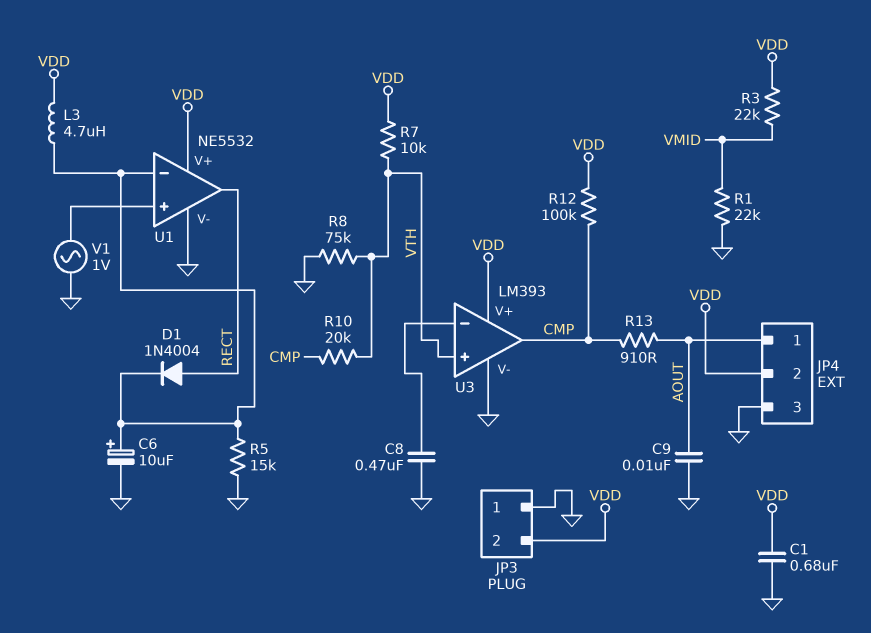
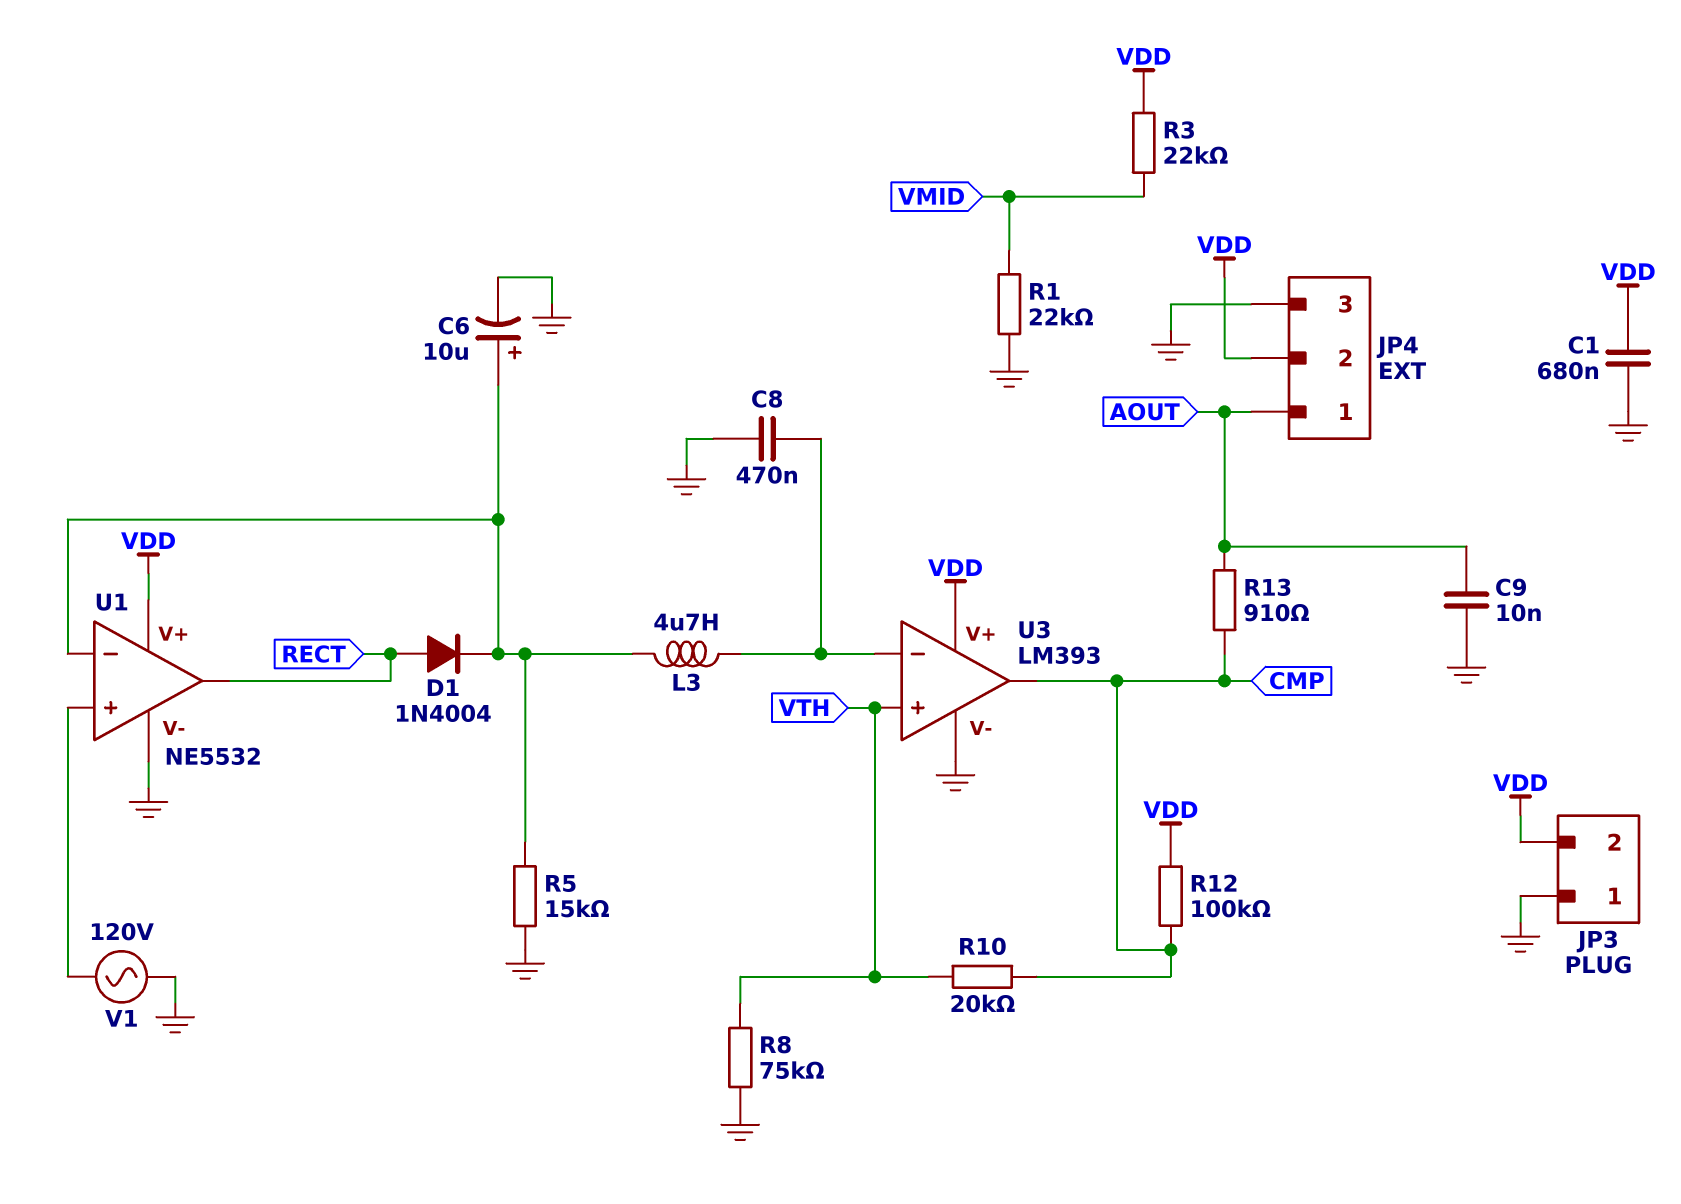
L3: 4.7uH (U1/in-, VDD) -> 4.7uH (U1/in-, U3/in-)
R7: 10k (VDD, VTH) -> none
V1: AC 1V (GND, U1/in+) -> AC 120V (GND, U1/in+)

